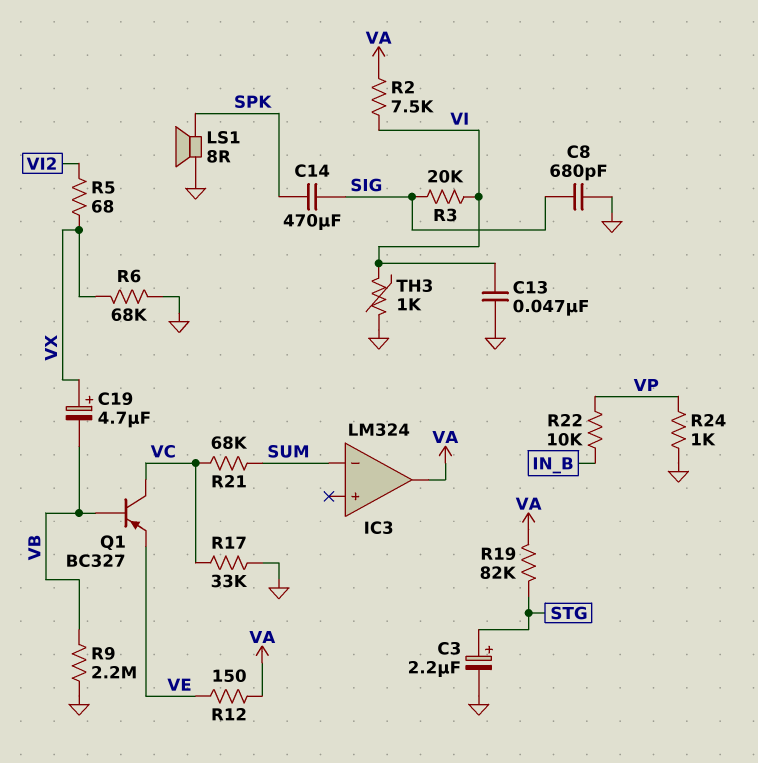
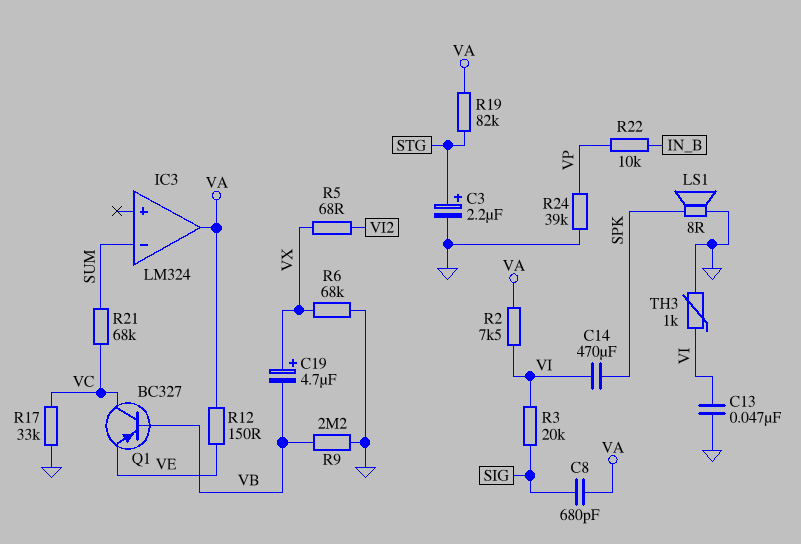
C8: 680pF (GND, SIG) -> 680pF (SIG, VA)
C14: 470uF (SIG, SPK) -> 470uF (SPK, VI)
R24: 1k (GND, VP) -> 39k (GND, VP)

